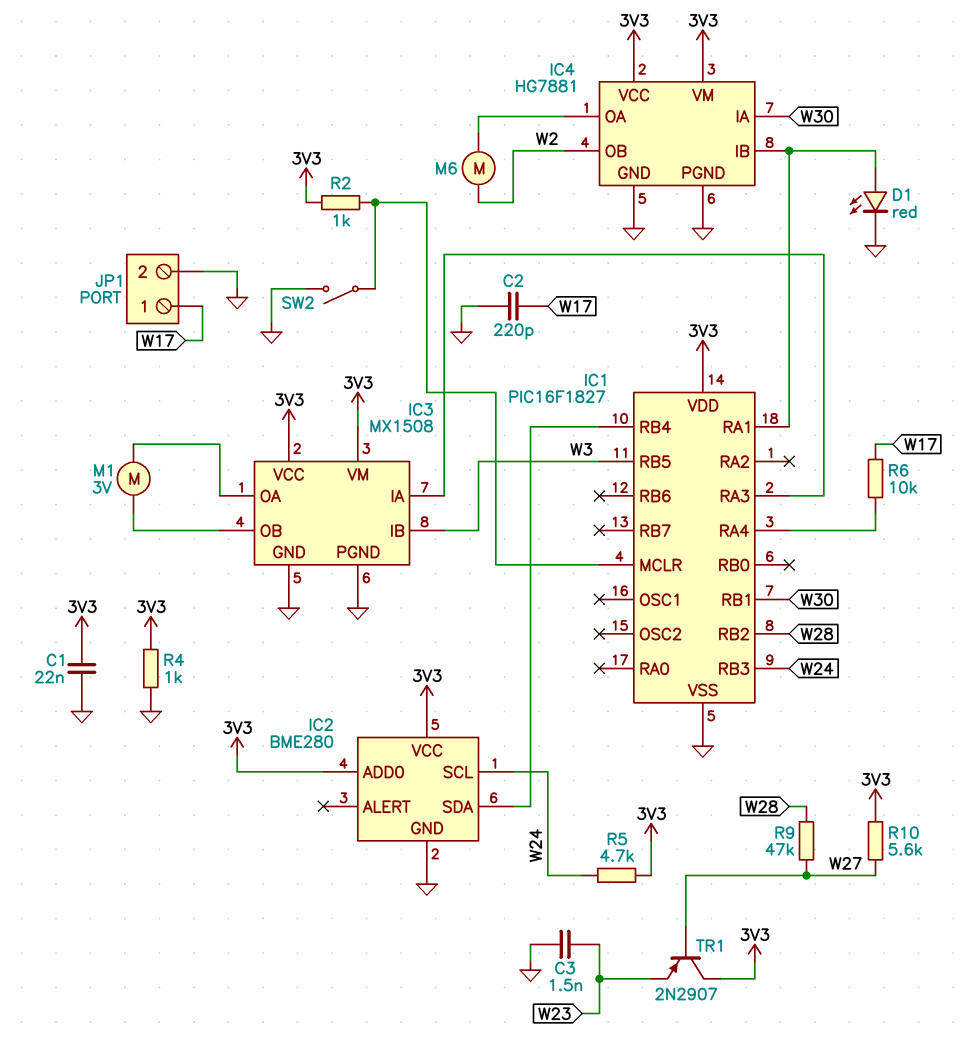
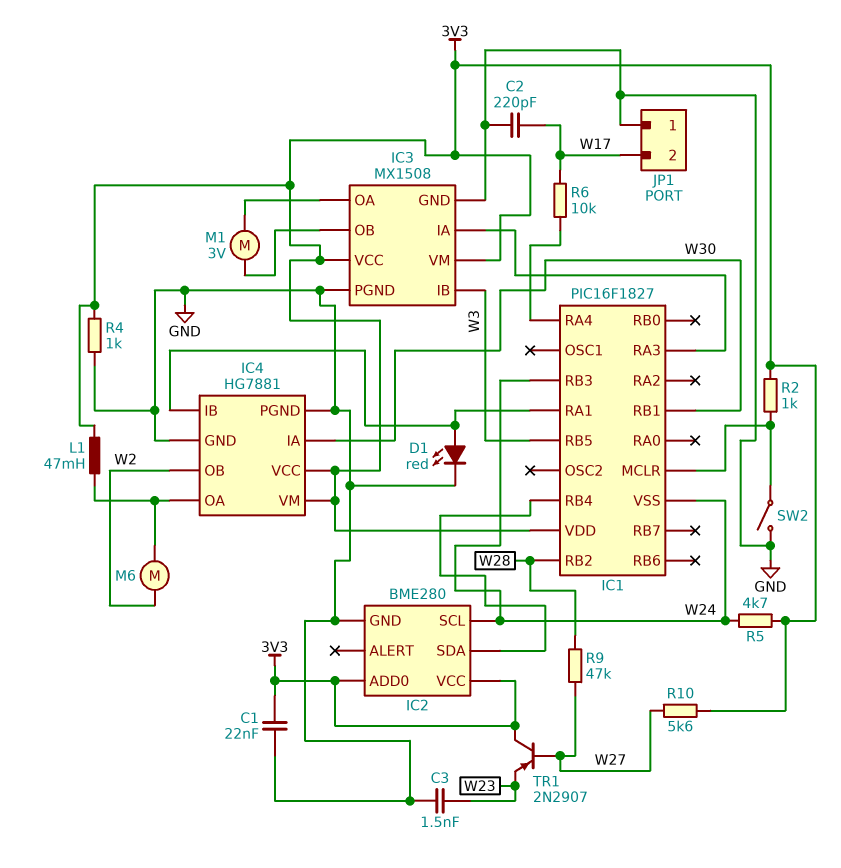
IC1 pin VSS: GND -> W24
JP1 pin 1: W17 -> GND
JP1 pin 2: GND -> W17
L1: none -> 47mH (3V3, IC4/OA)

